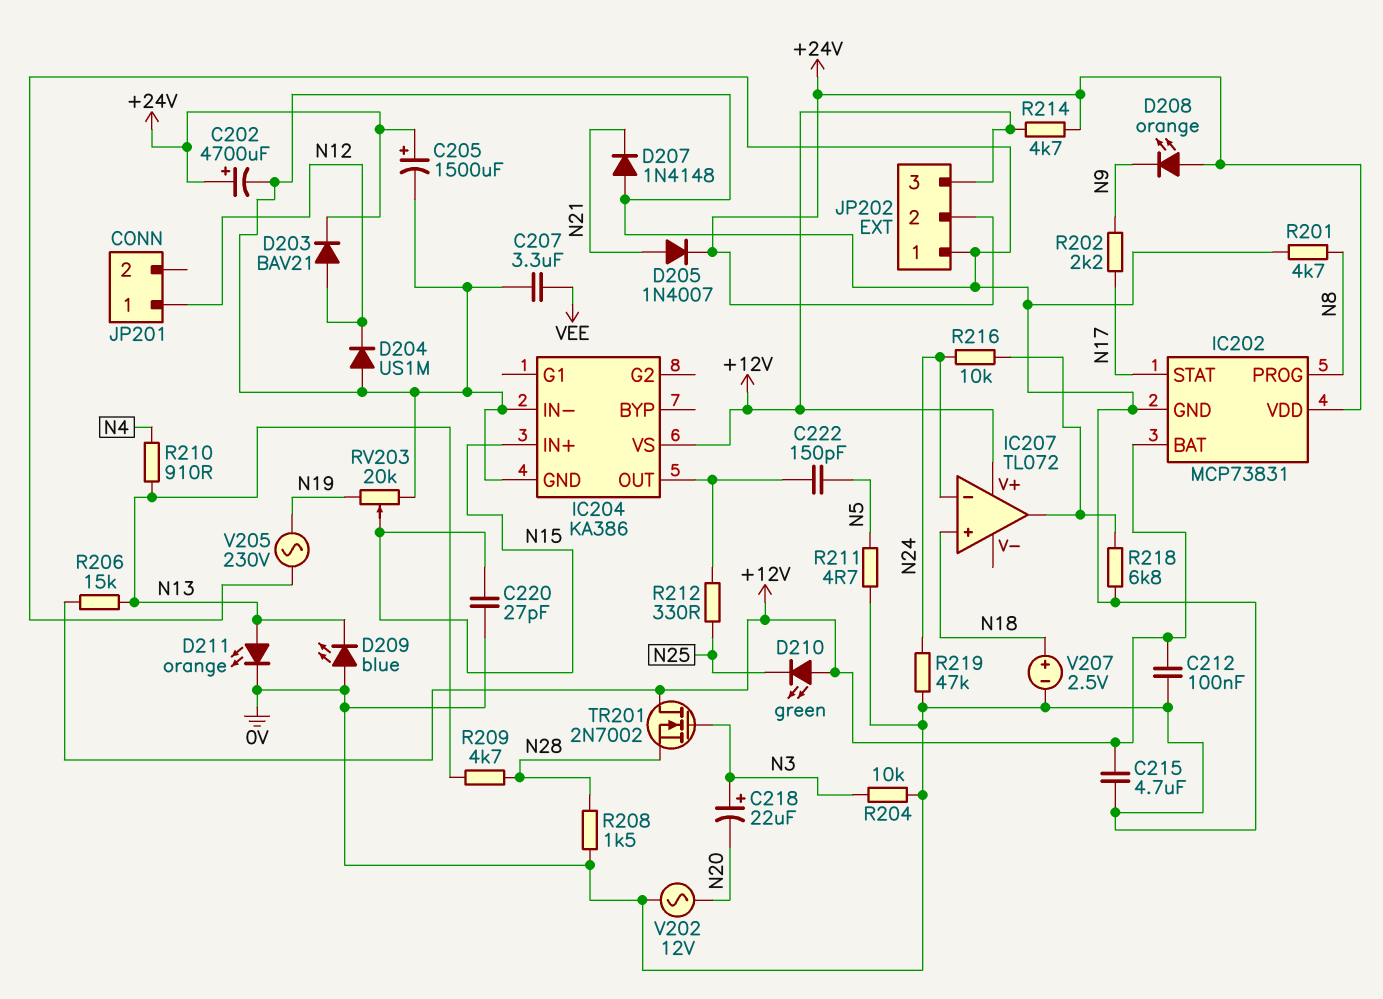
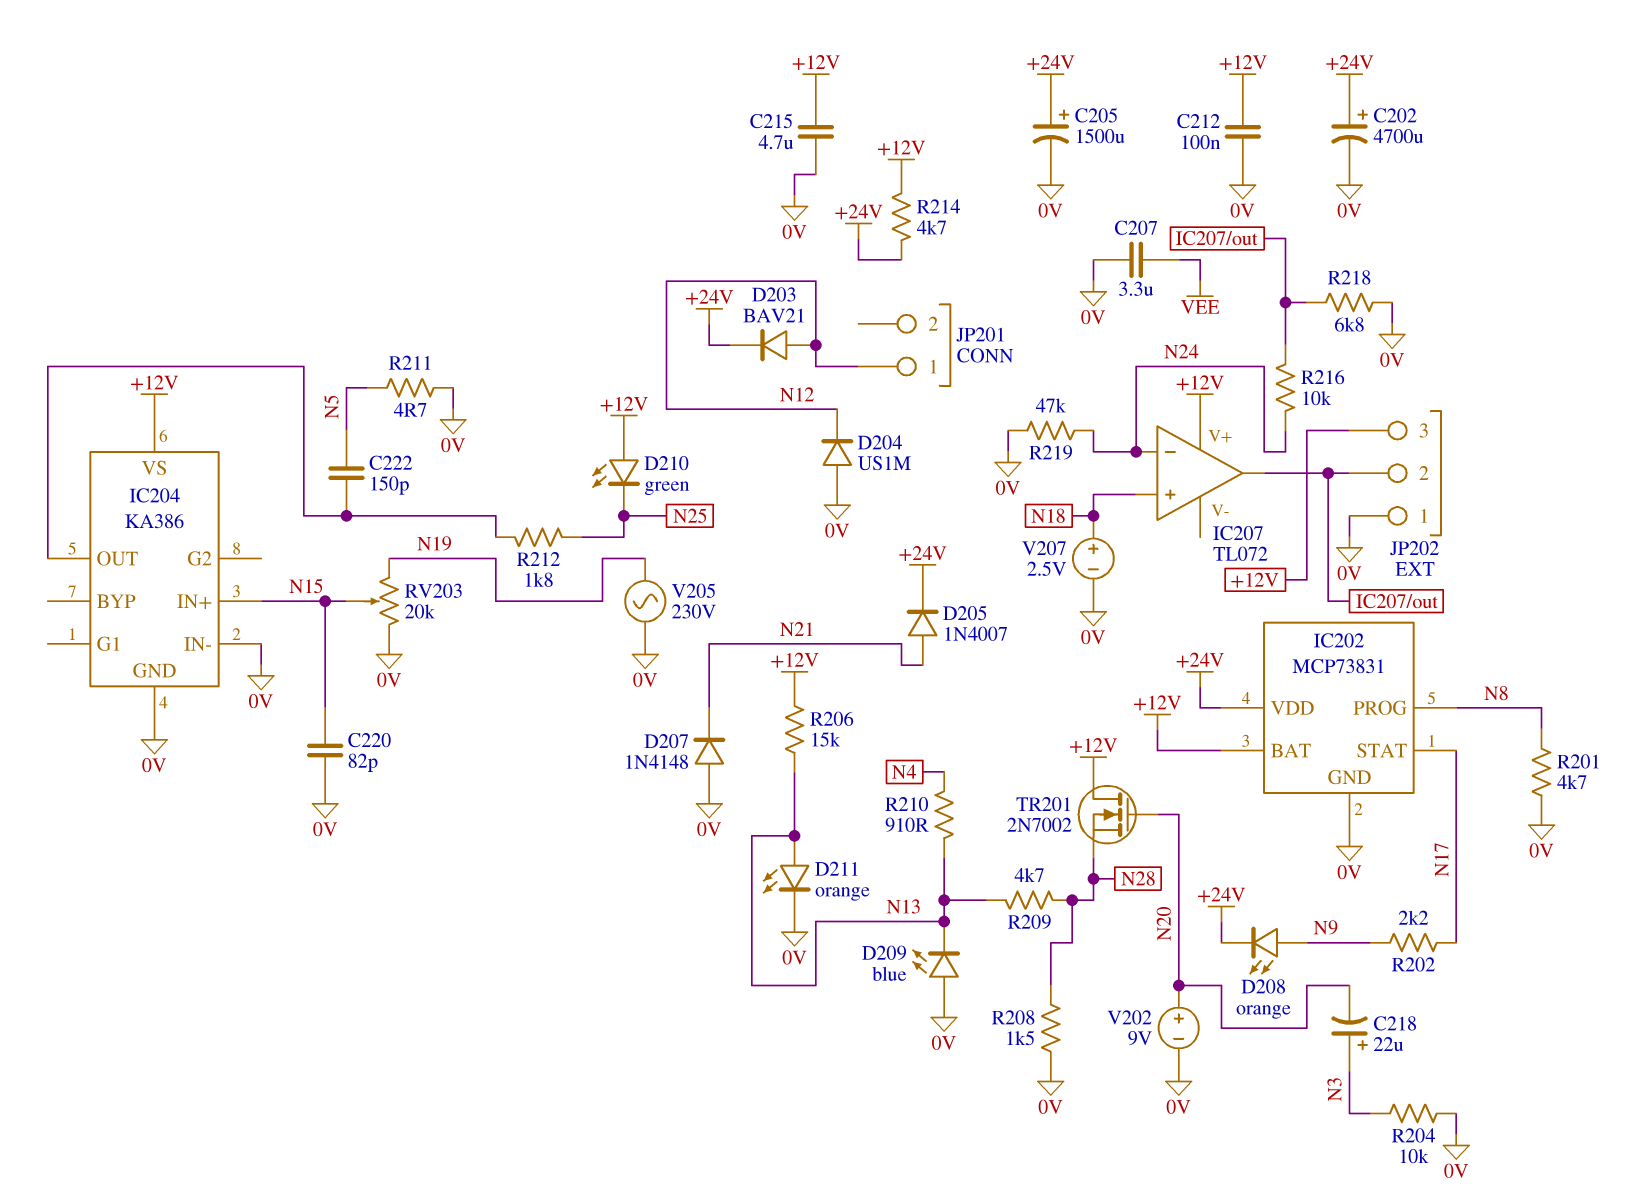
C220: 27pF (0V, N15) -> 82pF (0V, N15)
D208: LED orange (A +24V, K N9) -> LED orange (A N9, K +24V)
JP202 pin 2: +24V -> IC207/out
R212: 330 (IC204/OUT, N25) -> 1.8k (IC204/OUT, N25)
TR201: NMOS 2N7002 (G N3, D +12V, S N28) -> NMOS 2N7002 (G N20, D +12V, S N28)
V202: AC 12V (0V, N20) -> 9V (plus N20, minus 0V)

